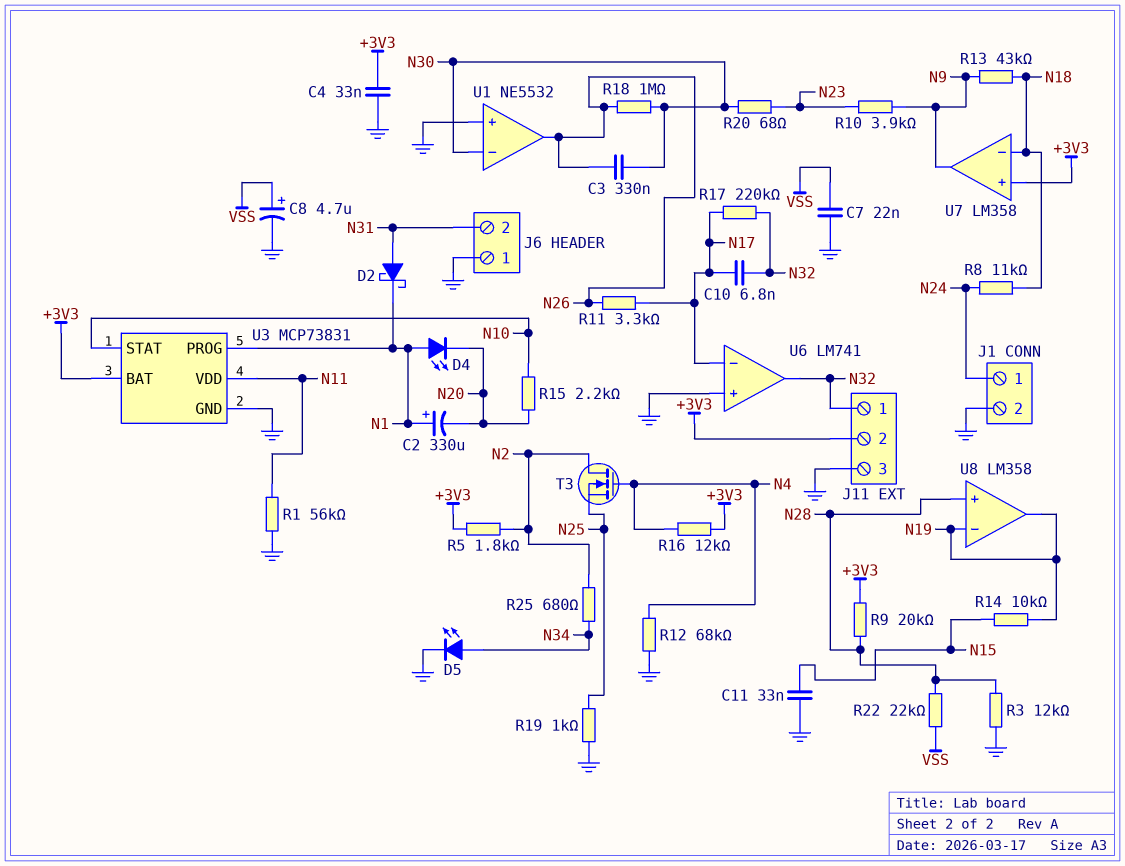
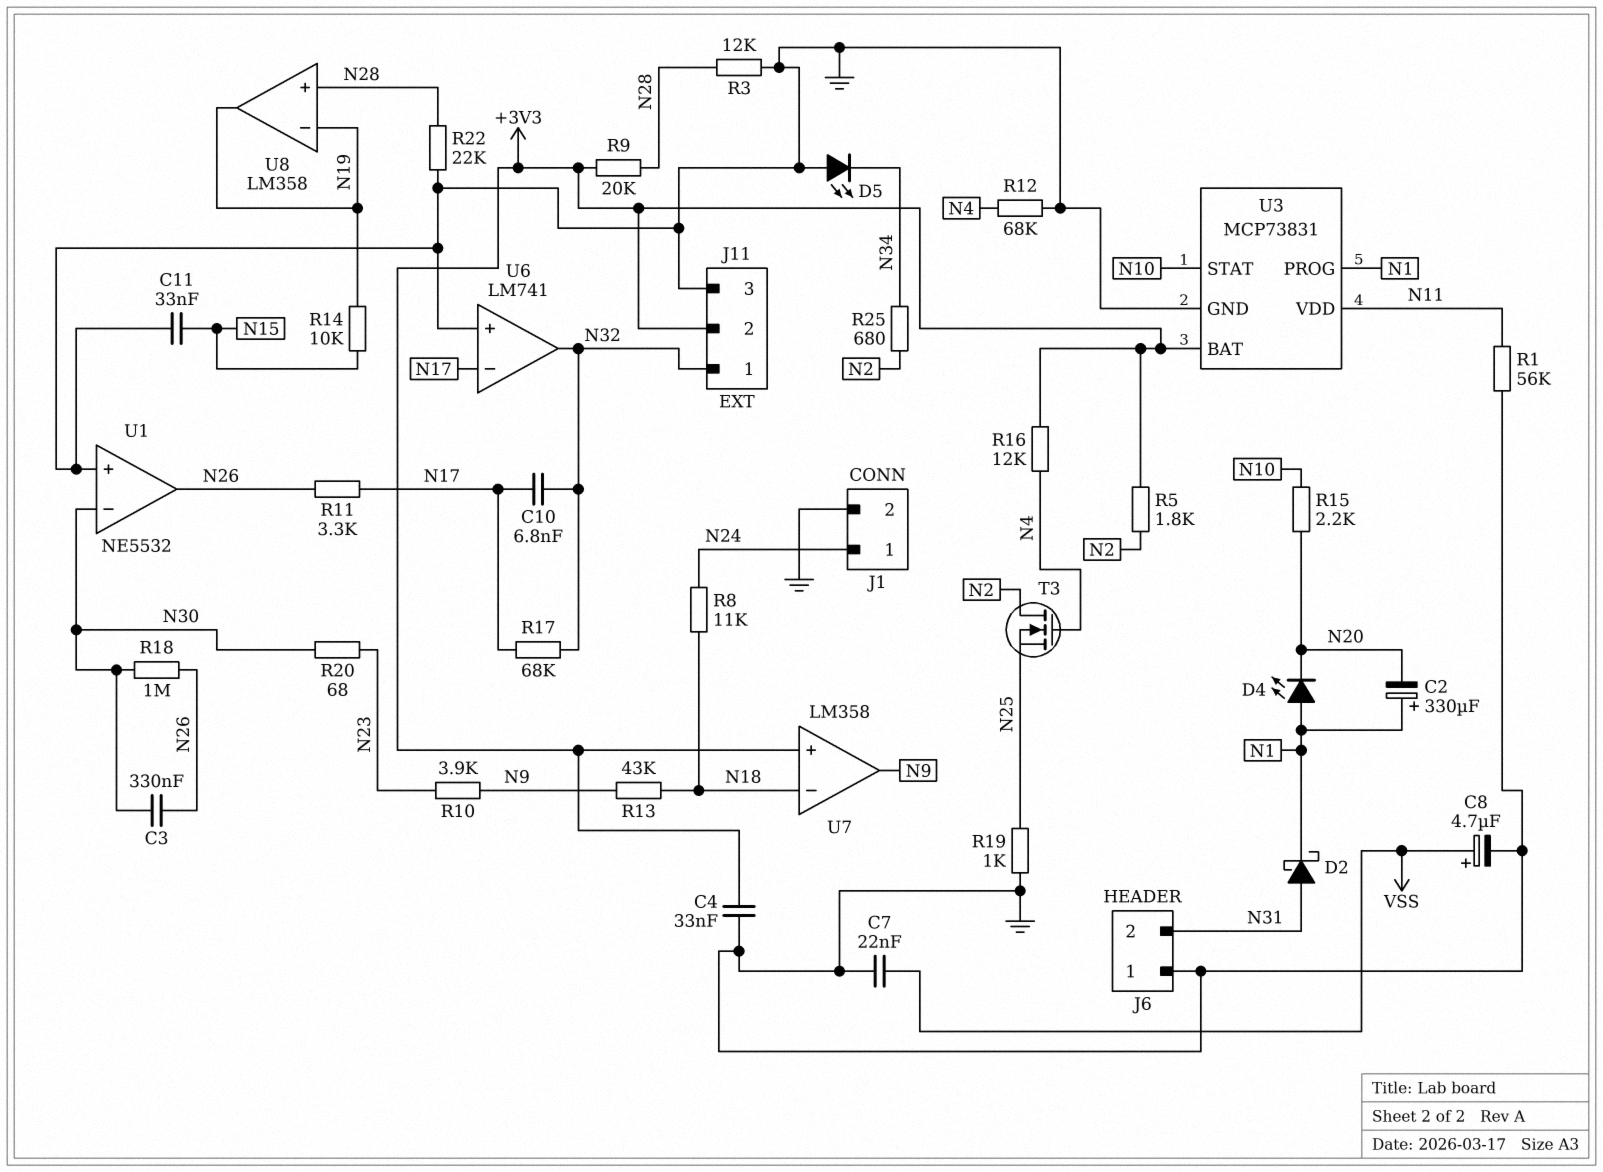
D5: LED (A N34, K GND) -> LED (A GND, K N34)
R17: 220k (N17, N32) -> 68k (N17, N32)
R22: 22k (N28, VSS) -> 22k (GND, N28)

